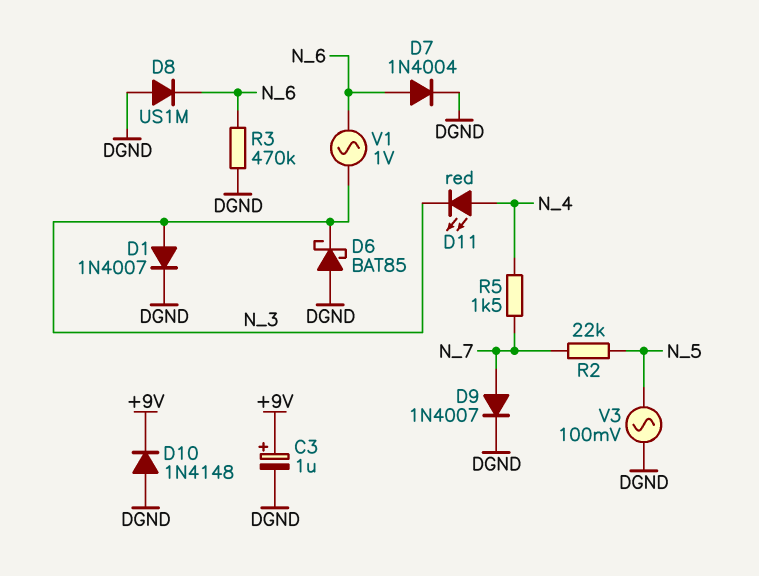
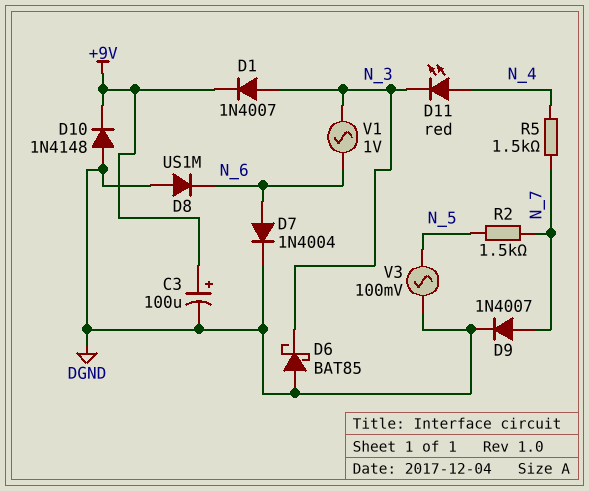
C3: 1uF (plus +9V, minus DGND) -> 100uF (plus +9V, minus DGND)
D1: diode 1N4007 (A N_3, K DGND) -> diode 1N4007 (A N_3, K +9V)
R2: 22k (N_5, N_7) -> 1.5k (N_5, N_7)
R3: 470k (DGND, N_6) -> none

